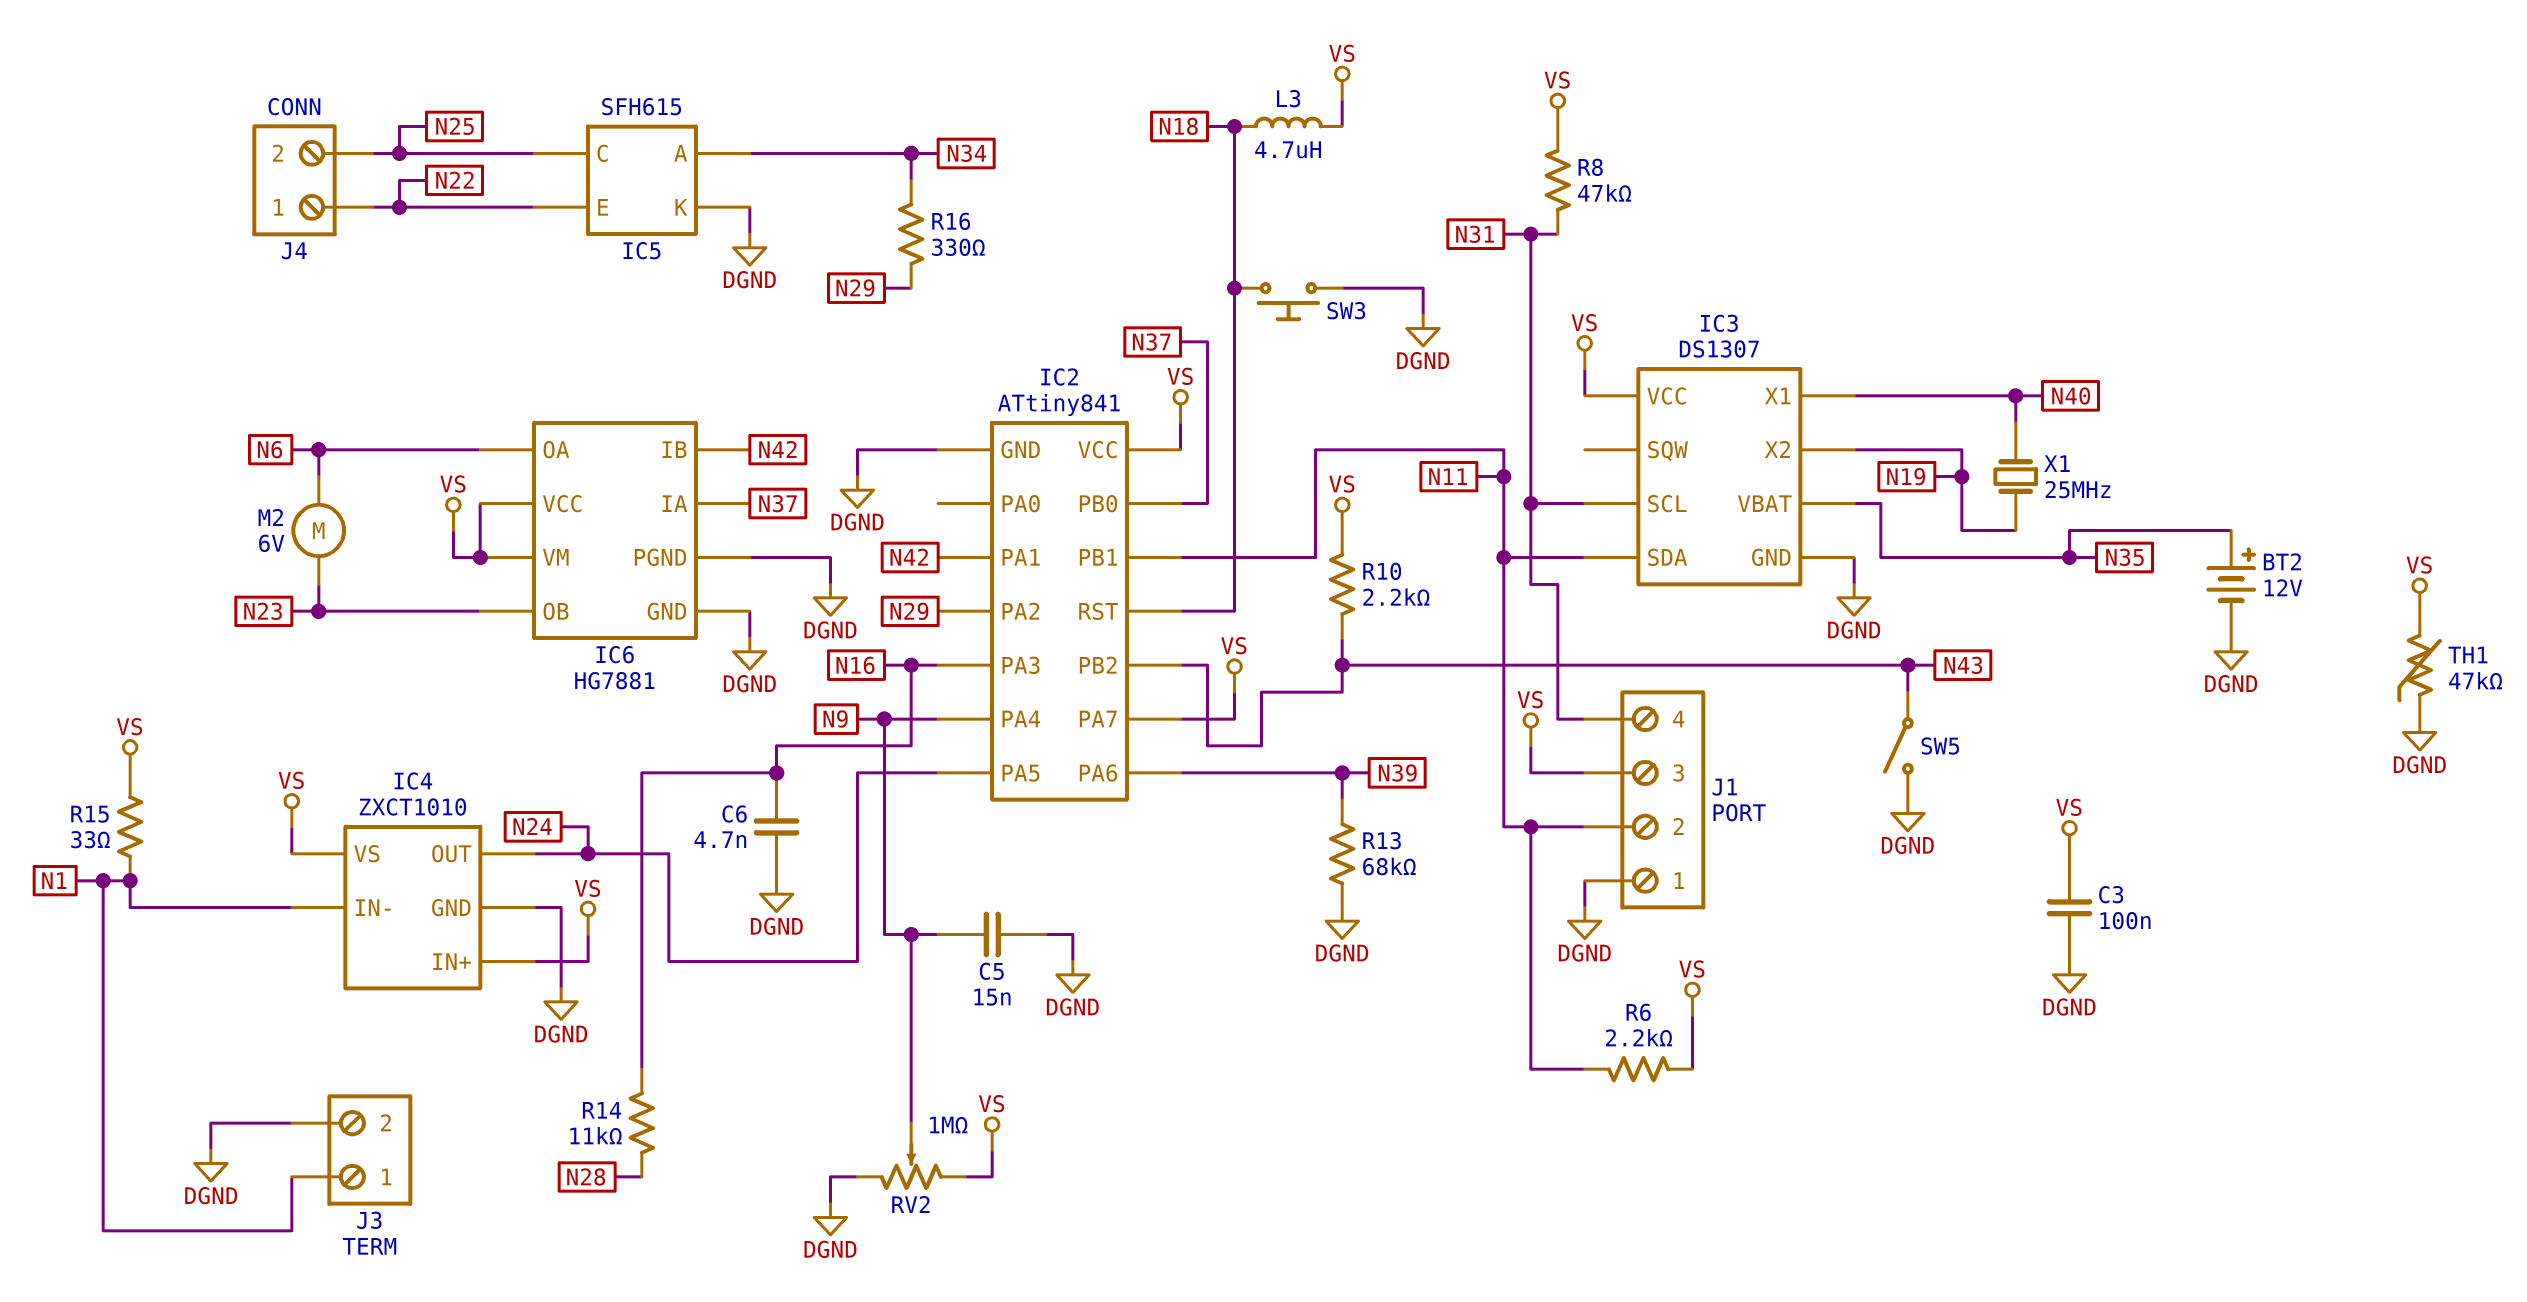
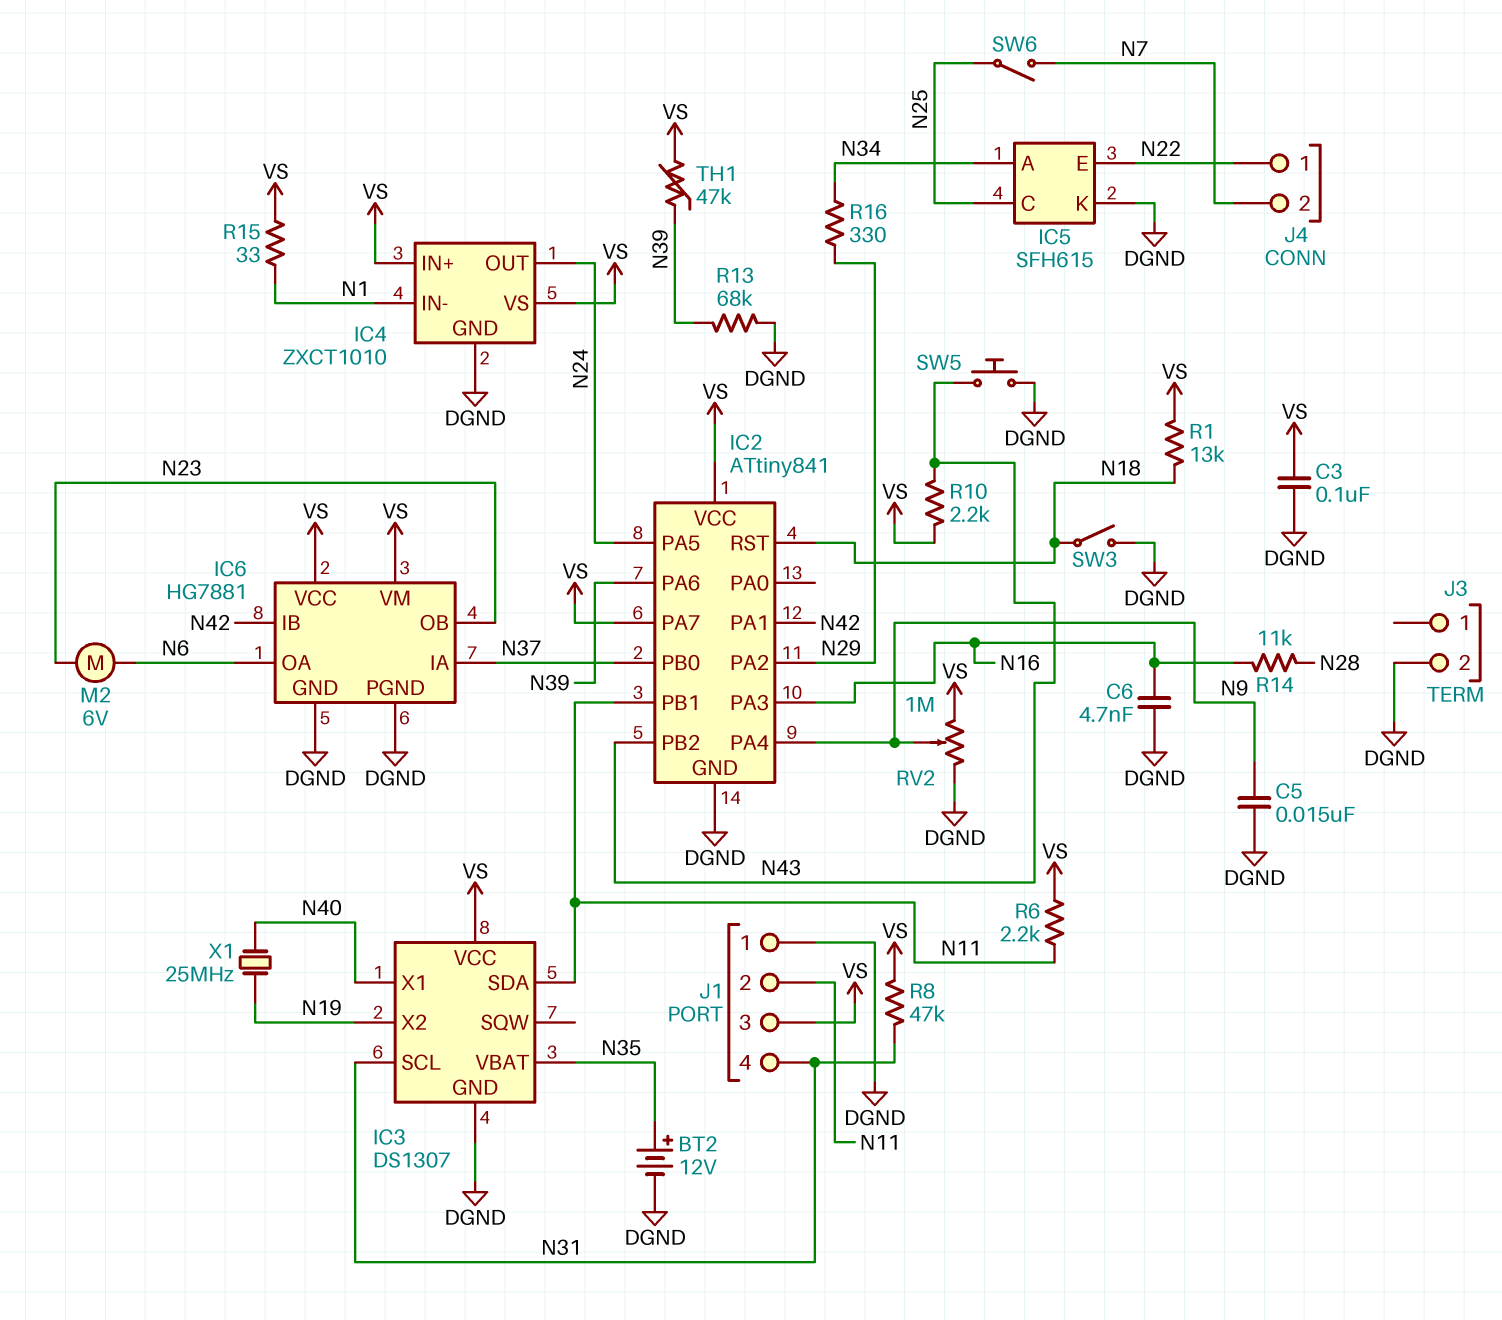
J3 pin 1: N1 -> none
J4 pin 2: N25 -> N7
L3: 4.7uH (N18, VS) -> none
R1: none -> 13k (N18, VS)
SW3: button (DGND, N18) -> switch (DGND, N18)
SW5: switch (DGND, N43) -> button (DGND, N43)
SW6: none -> switch (N7, N25)
TH1: 47k (DGND, VS) -> 47k (N39, VS)

